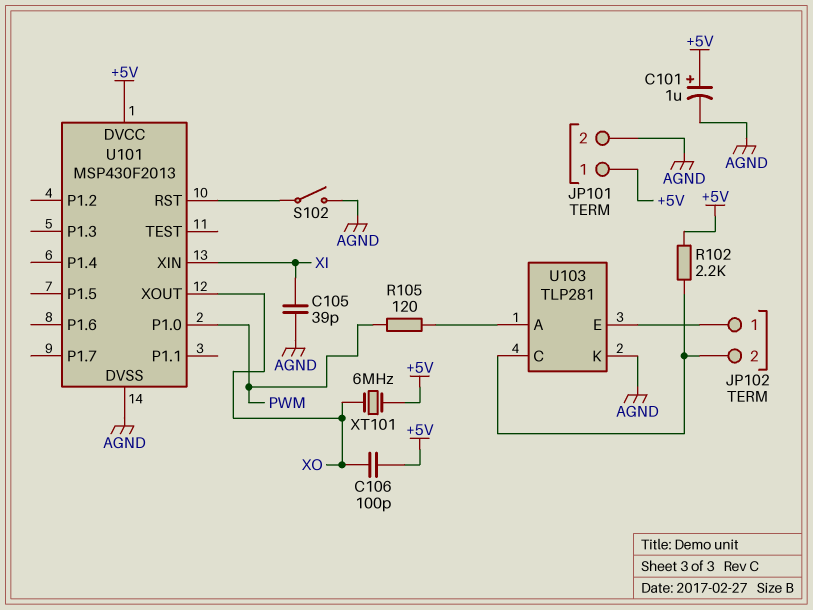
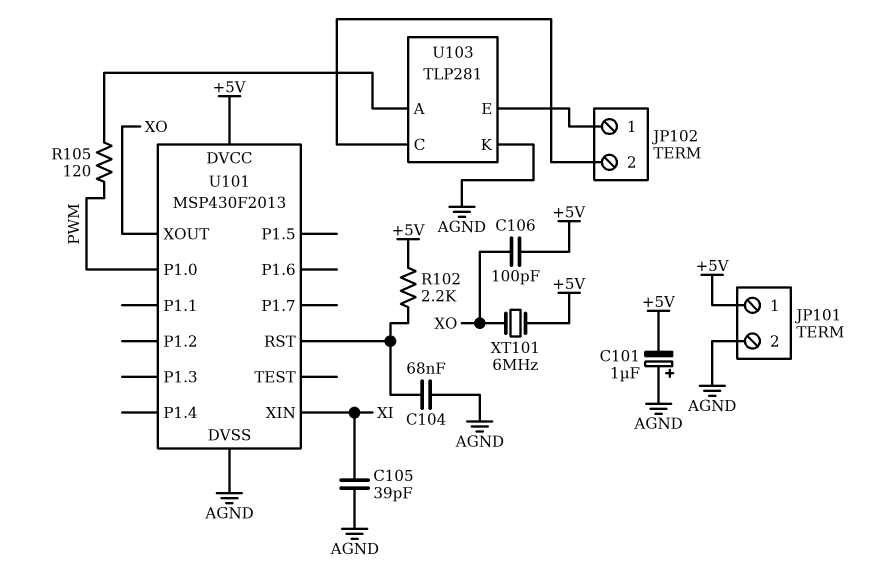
C101: 1uF (plus +5V, minus AGND) -> 1uF (plus AGND, minus +5V)
C104: none -> 68nF (AGND, U101/RST)
R102: 2.2k (+5V, JP102/2) -> 2.2k (+5V, U101/RST)
S102: switch (AGND, U101/RST) -> none

